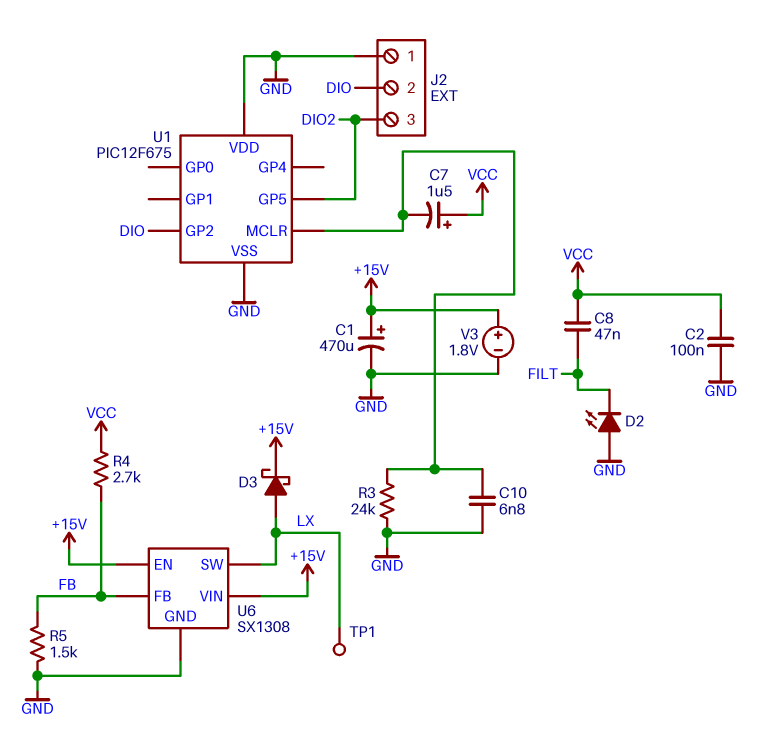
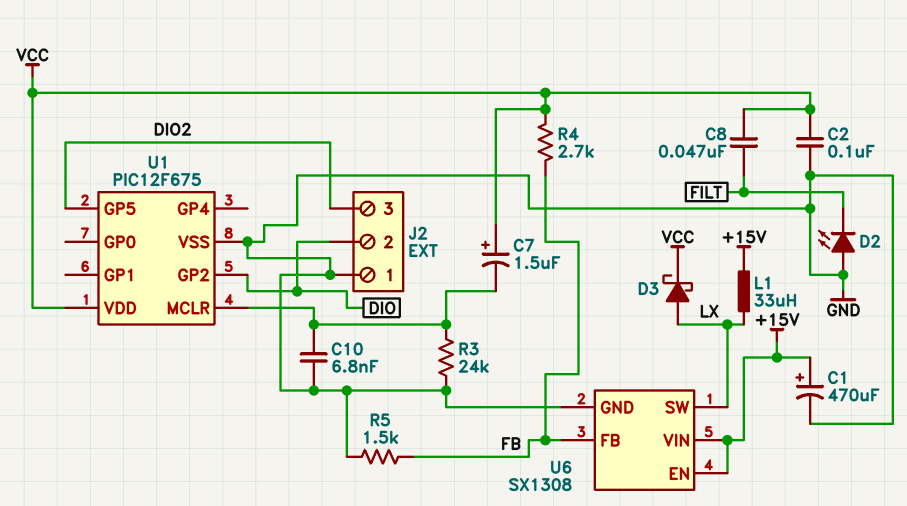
D3: schottky (A LX, K +15V) -> schottky (A LX, K VCC)
L1: none -> 33uH (+15V, LX)
TP1: test point (LX) -> none
U1 pin VDD: GND -> VCC
V3: 1.8V (plus +15V, minus GND) -> none

